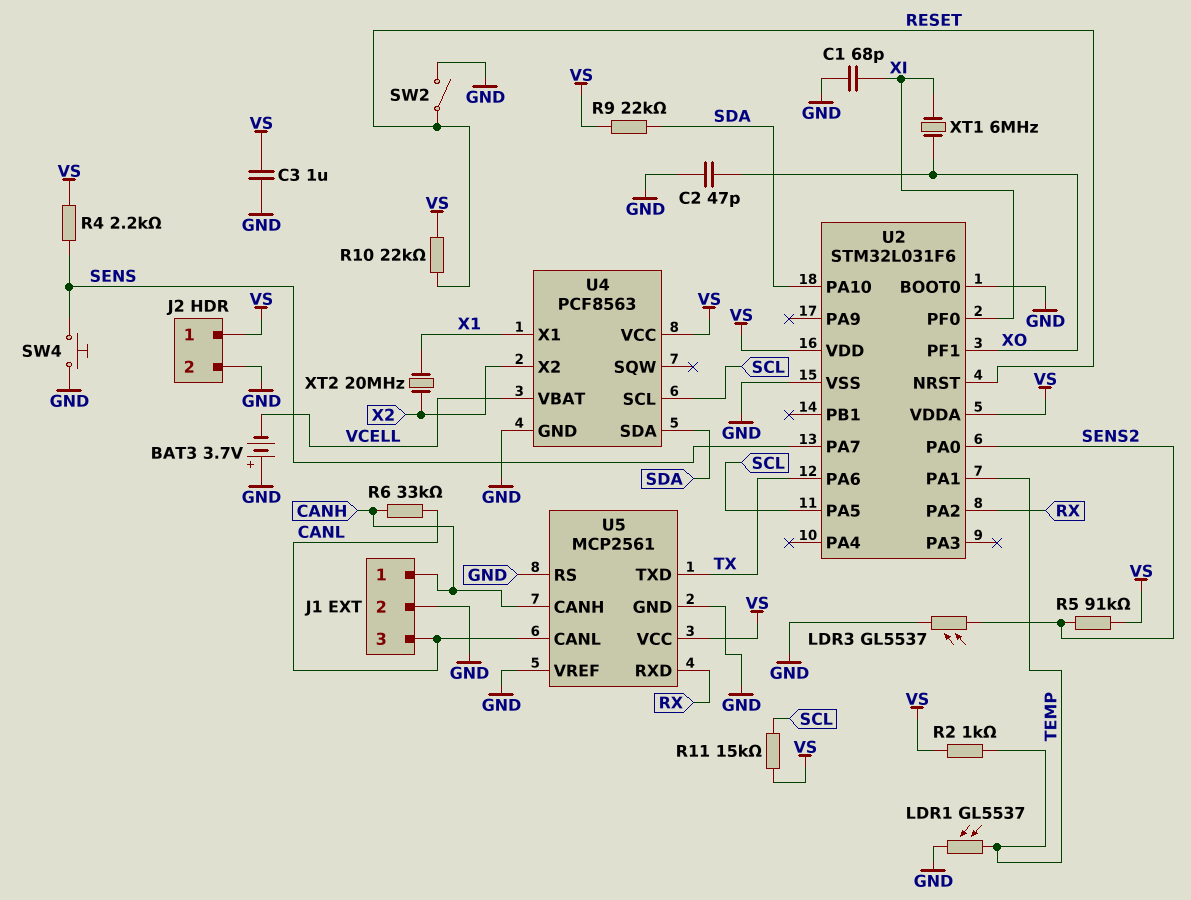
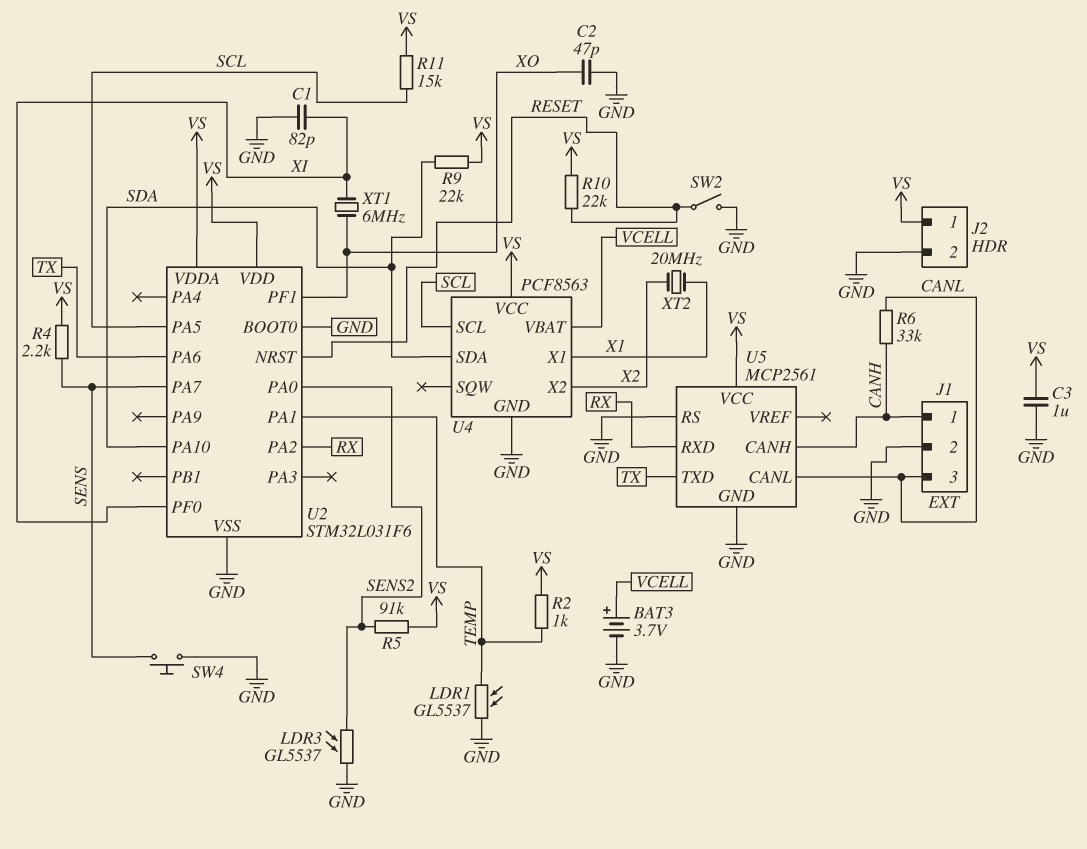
BAT3: 3.7V (plus GND, minus VCELL) -> 3.7V (plus VCELL, minus GND)
C1: 68pF (GND, XI) -> 82pF (GND, XI)
U5 pin VREF: GND -> none

